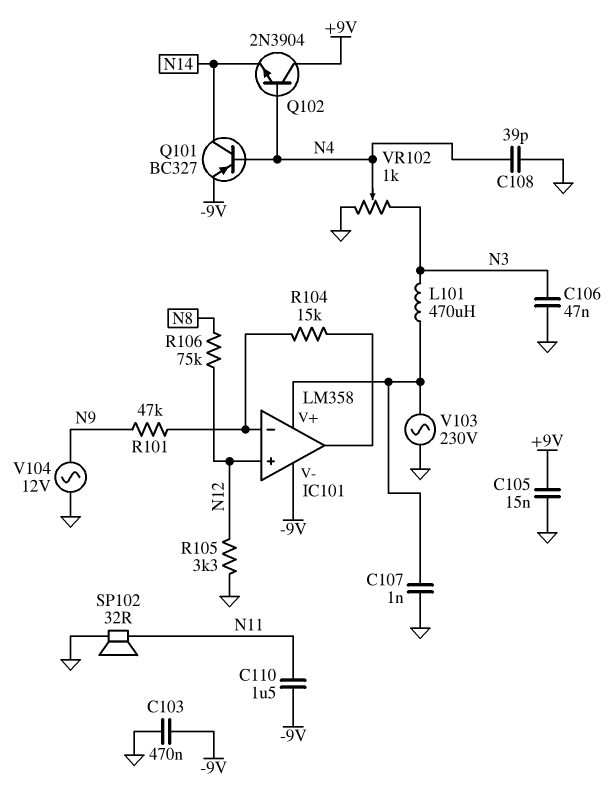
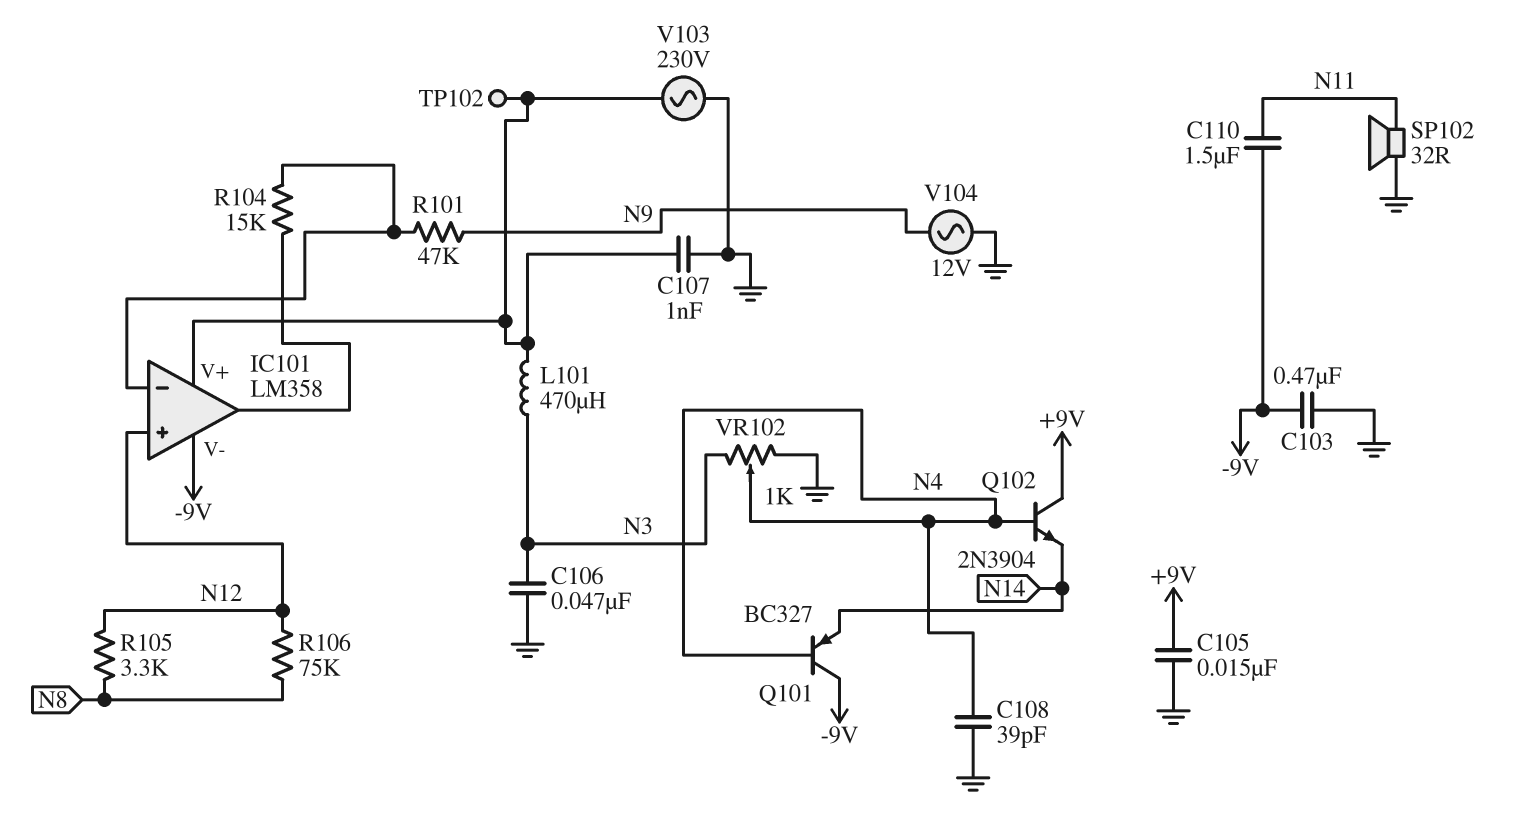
Q101: PNP BC327 (B N4, C N14, E -9V) -> PNP BC327 (B N4, C -9V, E N14)
R105: 3.3k (GND, N12) -> 3.3k (N8, N12)
TP102: none -> test point (IC101/V+)

